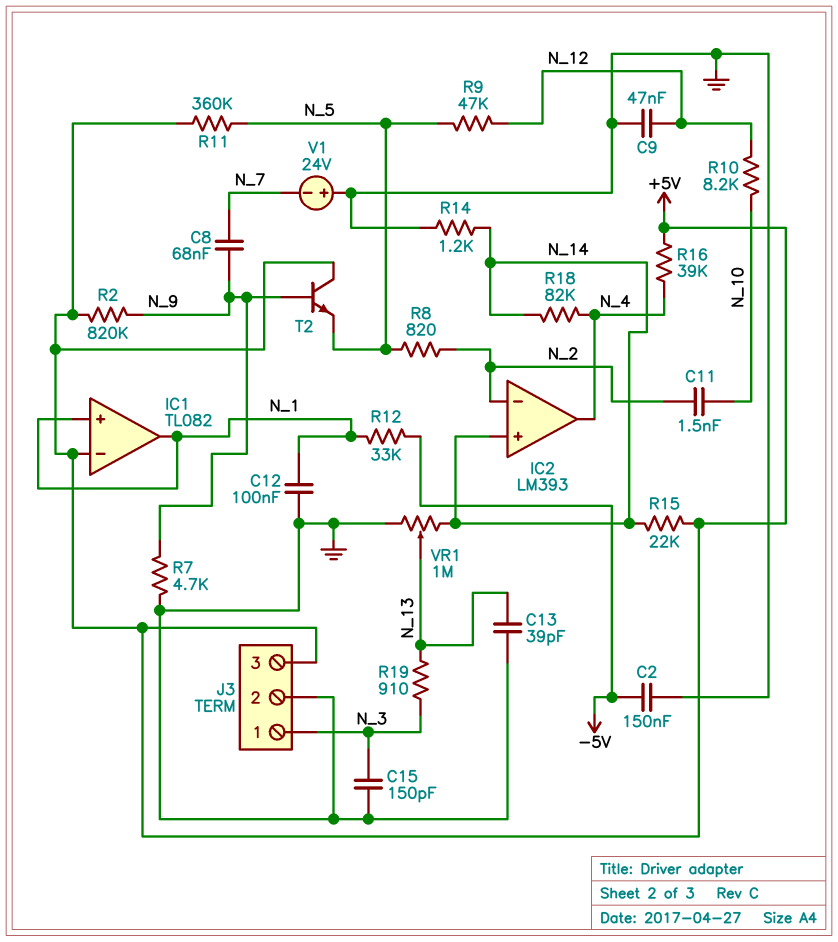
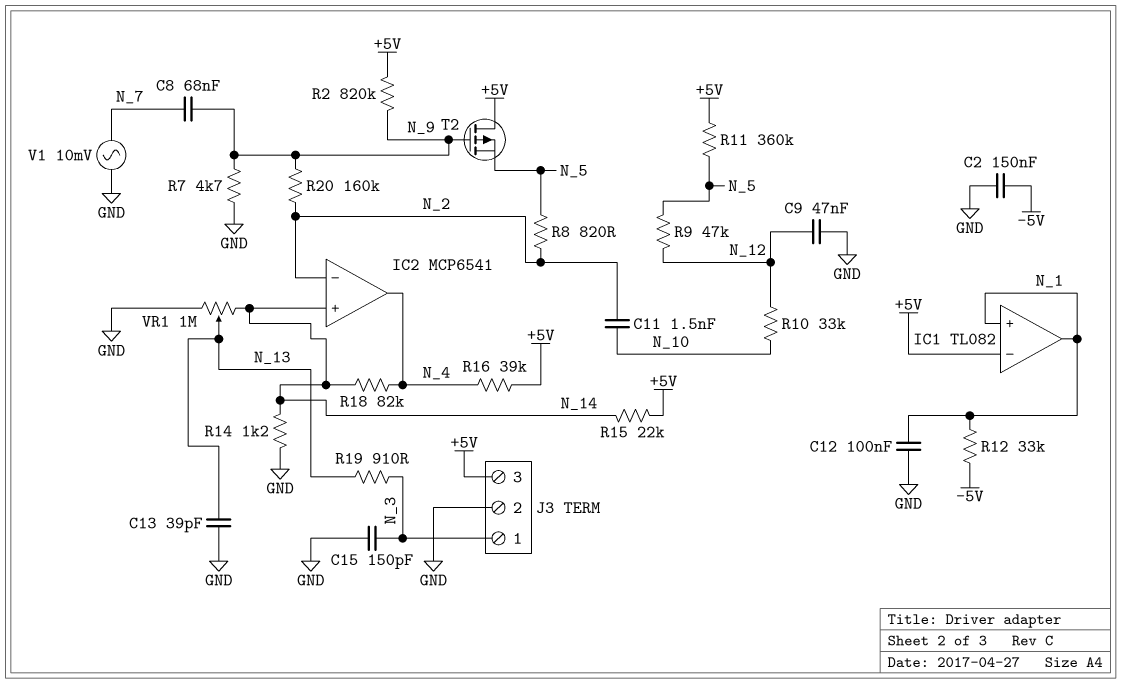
IC2: LM393 -> MCP6541
R10: 8.2k (N_10, N_12) -> 33k (N_10, N_12)
R20: none -> 160k (N_2, N_9)
T2: NPN (B N_9, C +5V, E N_5) -> PMOS (G N_9, D +5V, S N_5)
V1: 24V (plus GND, minus N_7) -> AC 10mV (GND, N_7)

